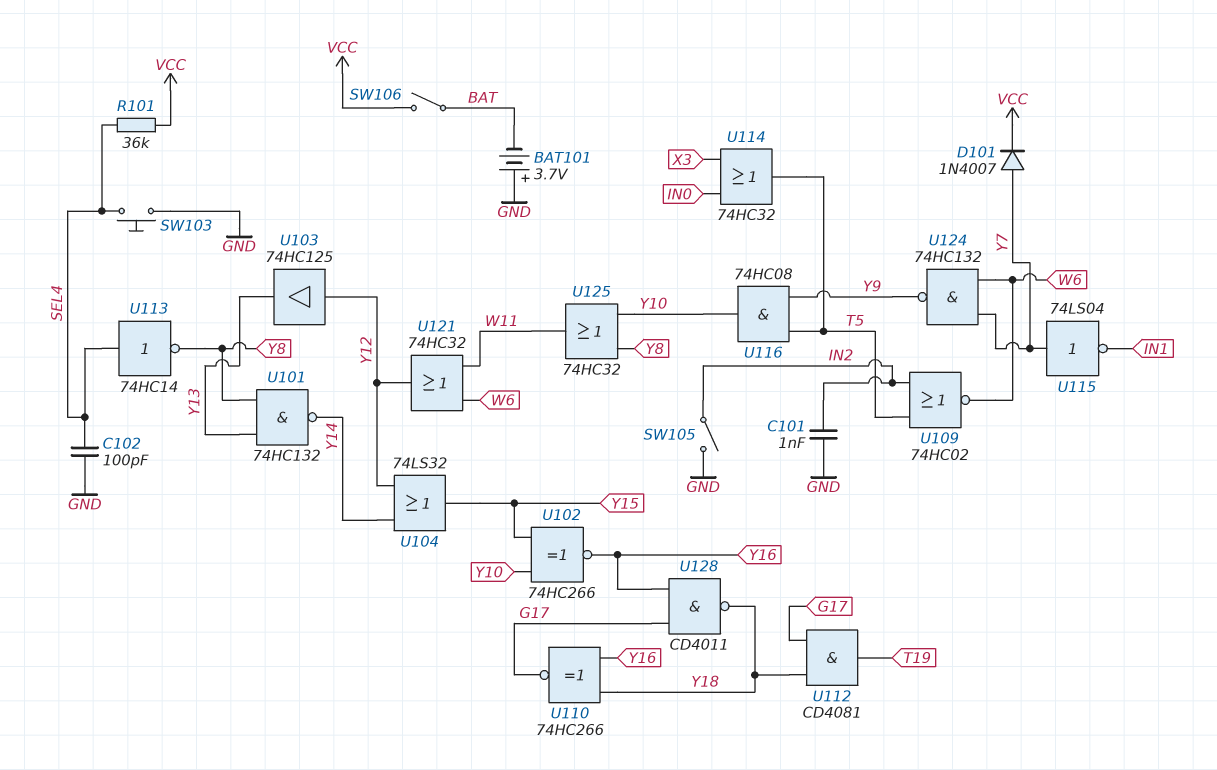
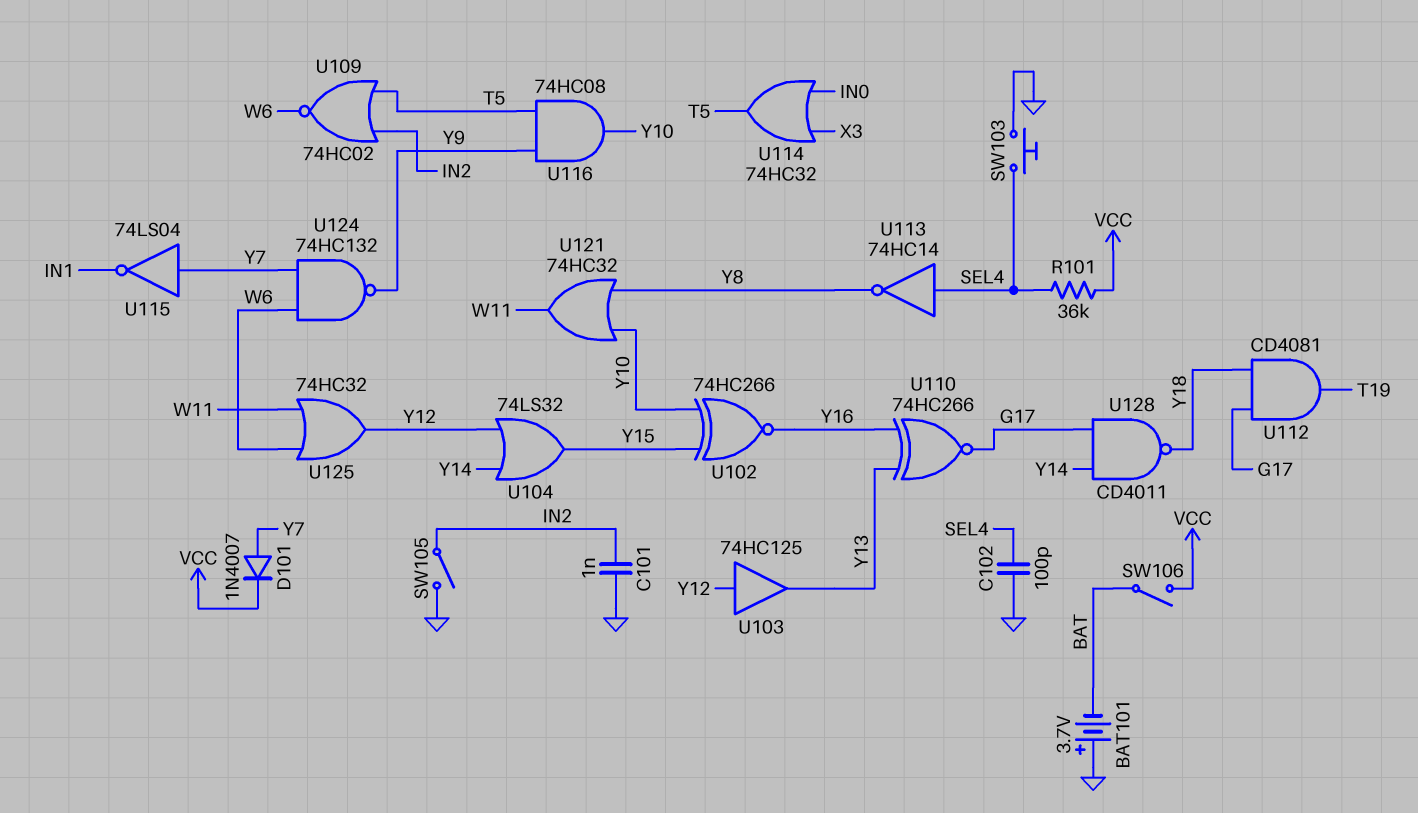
U101: NAND 74HC132 (in Y8, in Y13, out Y14) -> none
U110: XNOR 74HC266 (in Y16, in Y18, out G17) -> XNOR 74HC266 (in Y13, in Y16, out G17)
U121: OR 74HC32 (in W6, in W11, out Y12) -> OR 74HC32 (in Y8, in Y10, out W11)
U125: OR 74HC32 (in Y8, in Y10, out W11) -> OR 74HC32 (in W6, in W11, out Y12)
U128: NAND CD4011 (in G17, in Y16, out Y18) -> NAND CD4011 (in G17, in Y14, out Y18)

